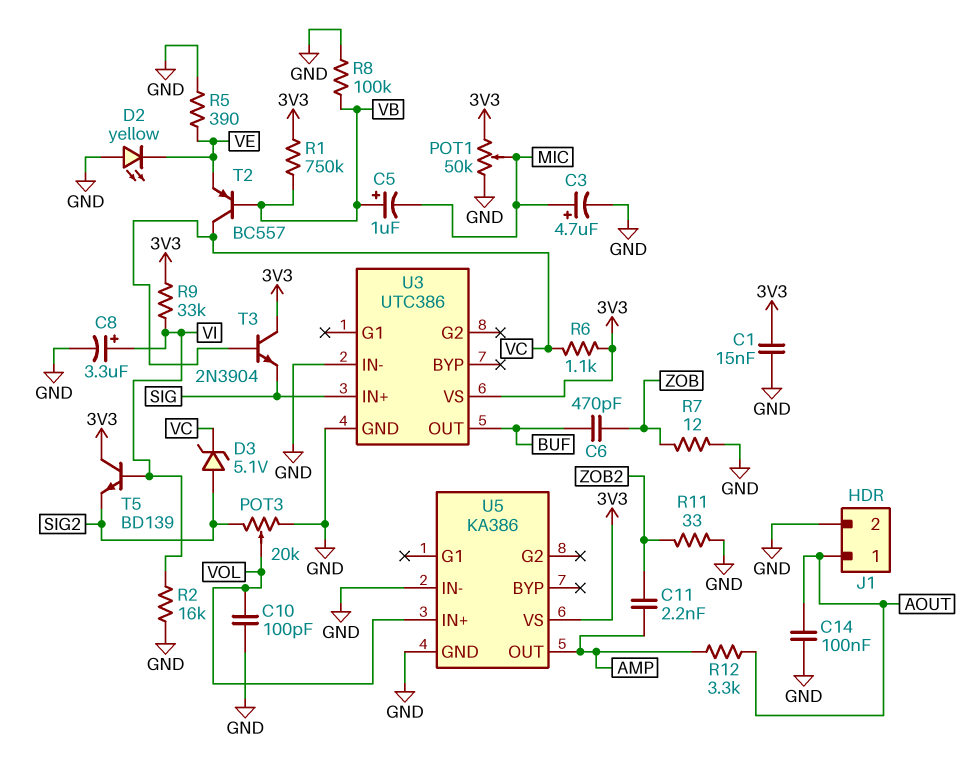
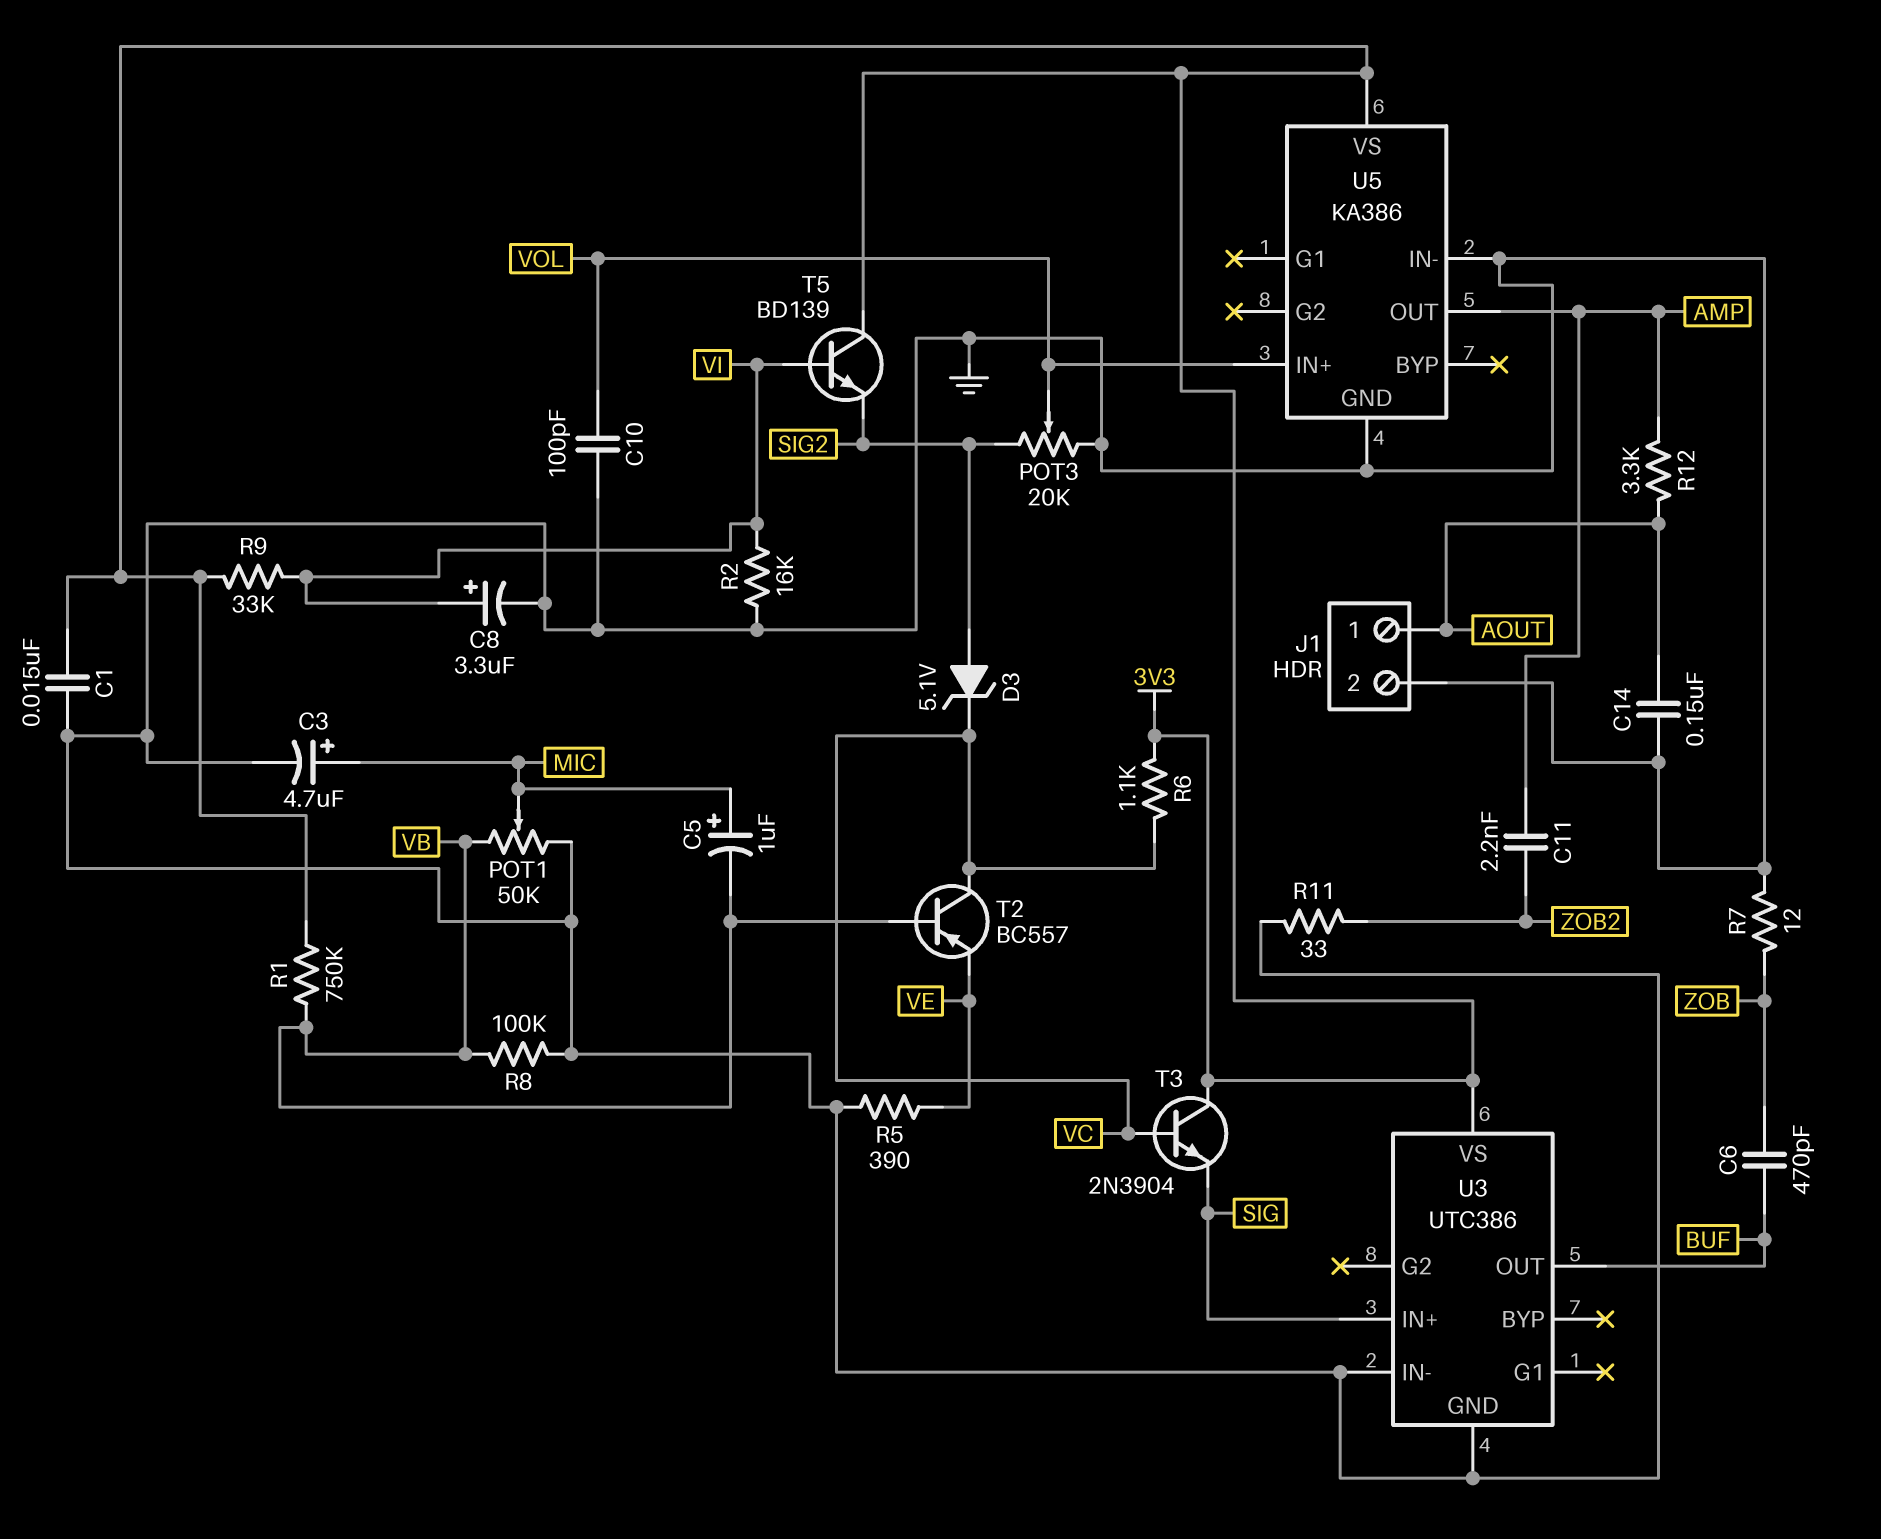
C5: 1uF (plus VB, minus MIC) -> 1uF (plus MIC, minus VB)
C14: 100nF (AOUT, GND) -> 150nF (AOUT, GND)
D2: LED yellow (A GND, K VE) -> none
POT1: 50k (3V3, GND, wiper MIC) -> 50k (GND, VB, wiper MIC)

